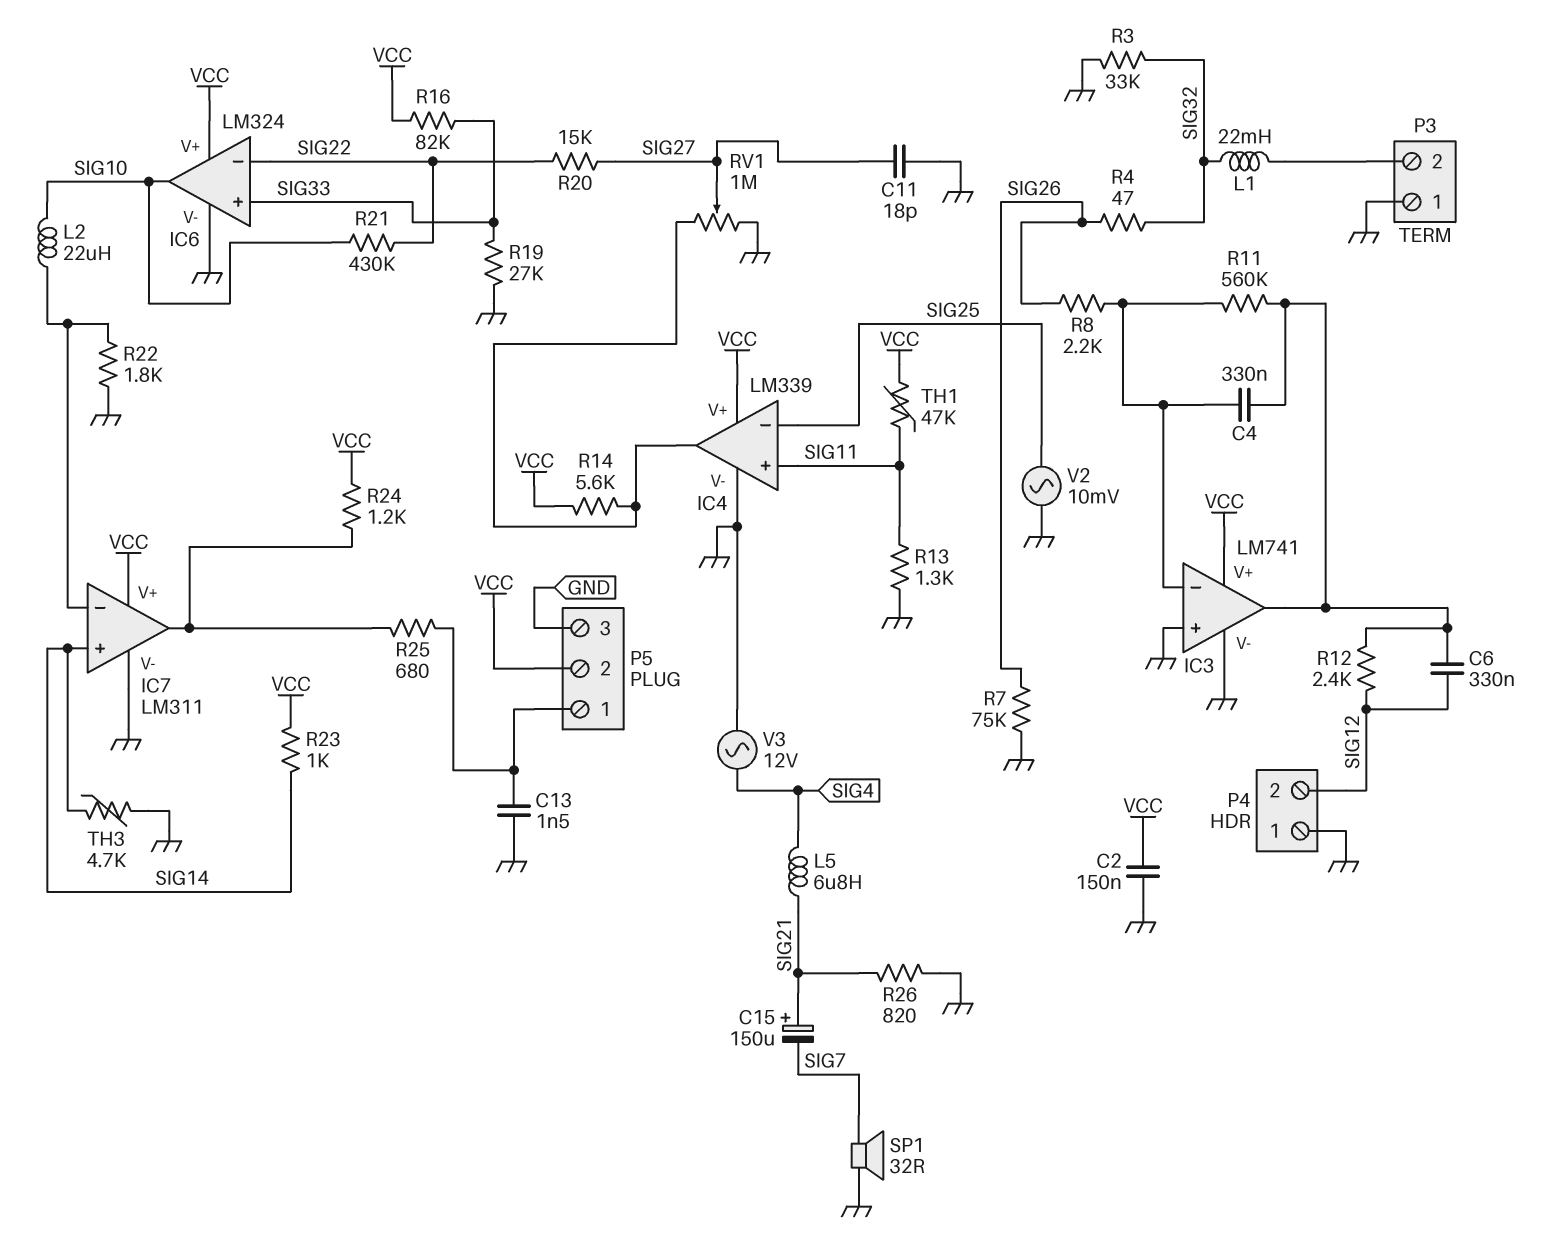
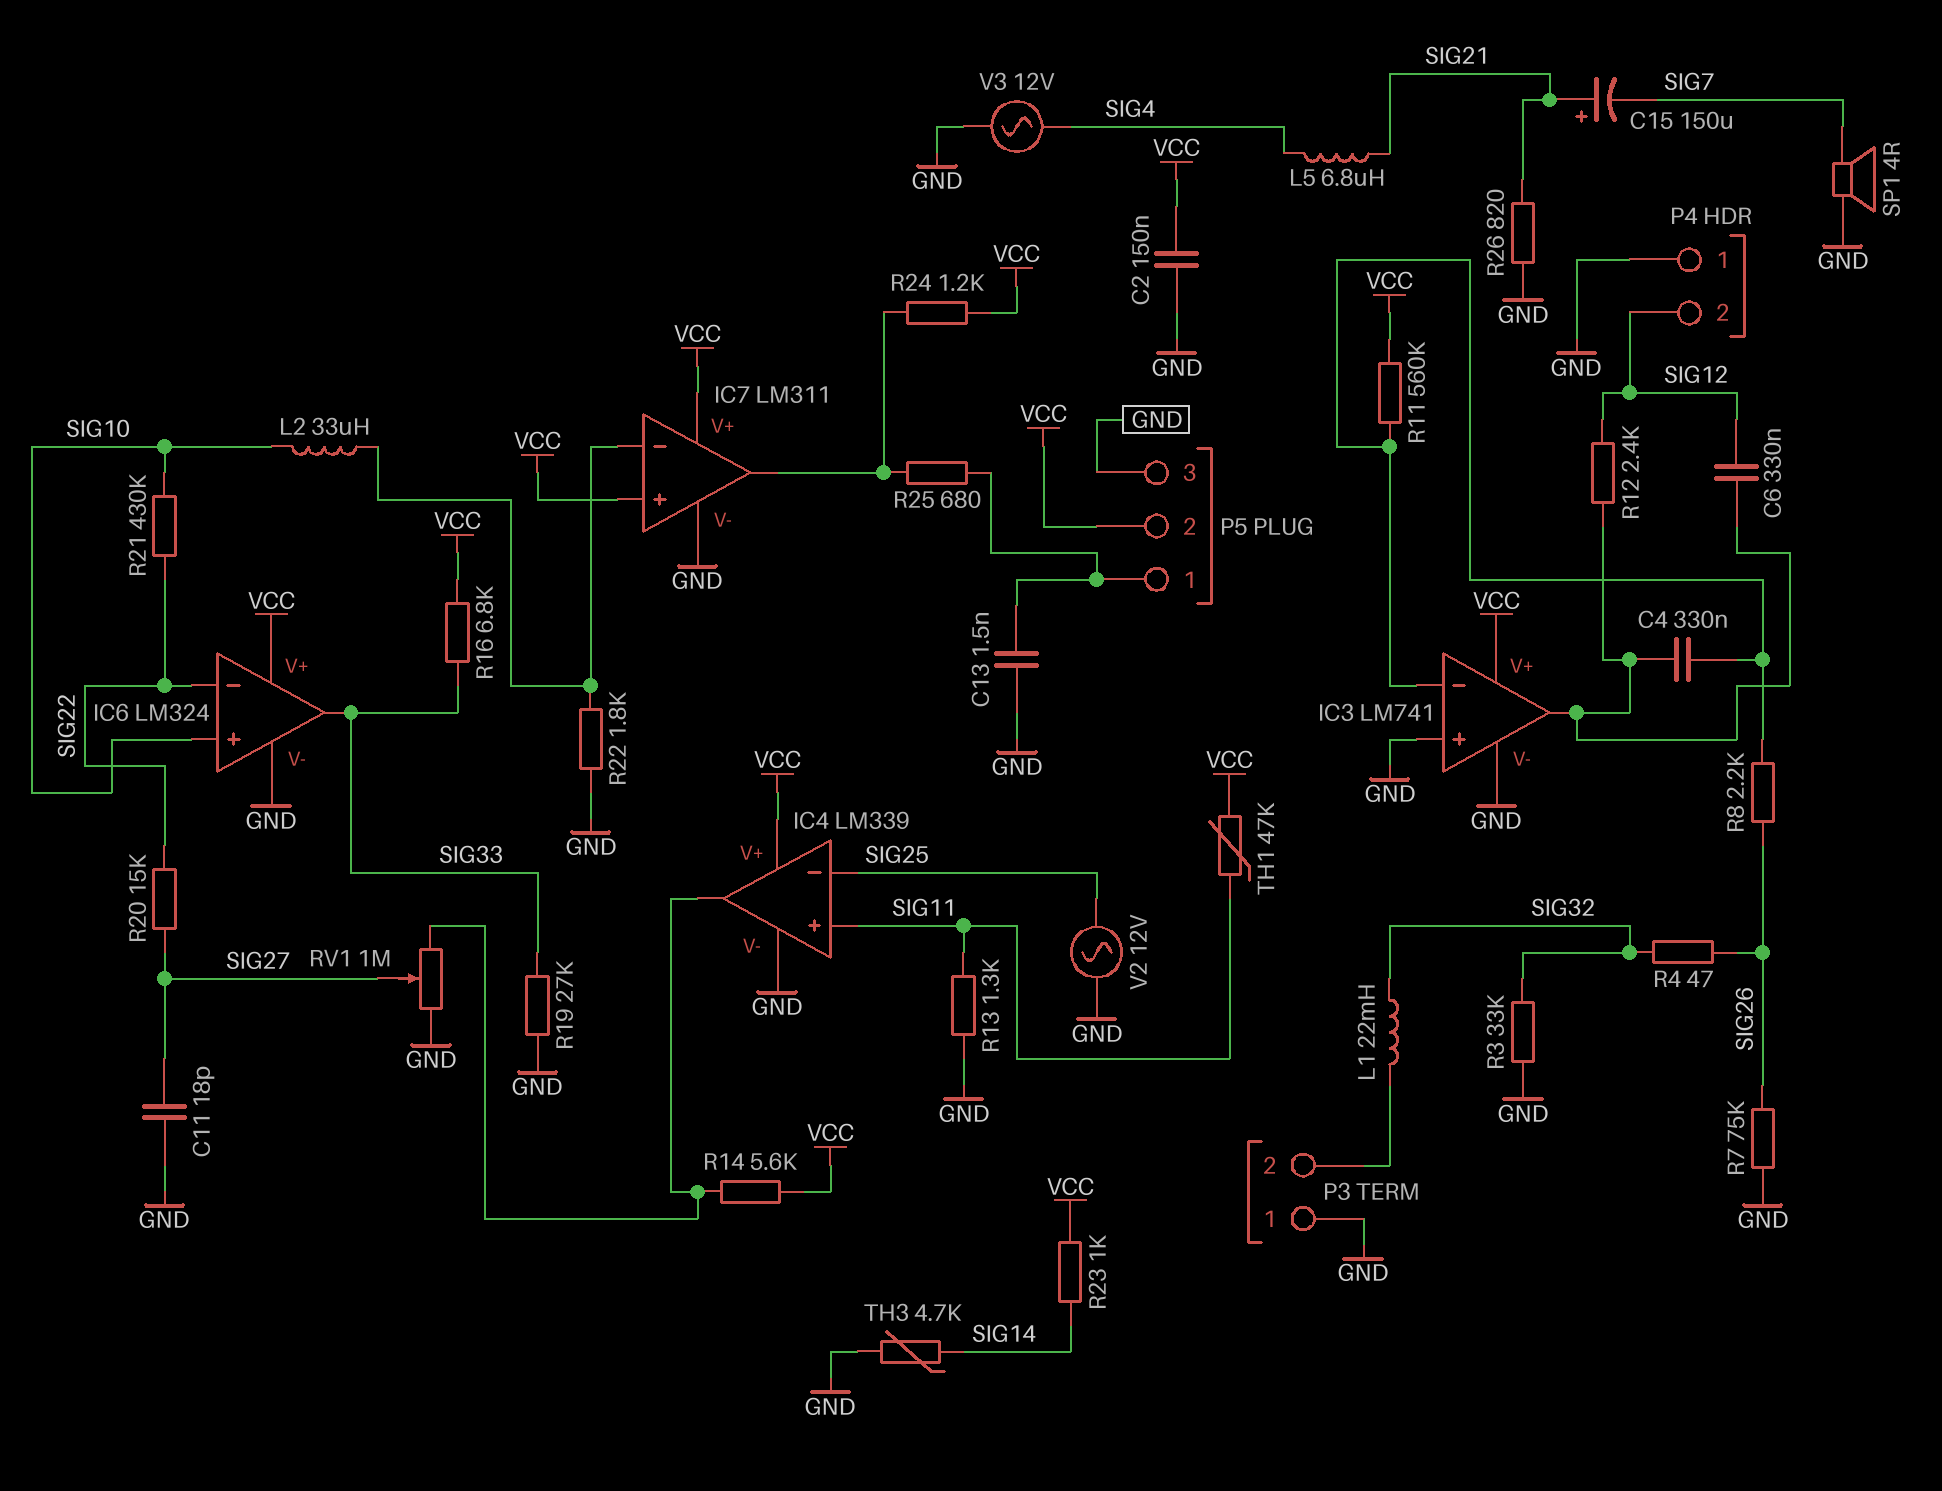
IC6 pin in+: SIG33 -> SIG10
IC6 pin out: SIG10 -> SIG33
IC7 pin in+: SIG14 -> VCC
L2: 22uH (IC7/in-, SIG10) -> 33uH (IC7/in-, SIG10)
R11: 560k (IC3/in-, IC3/out) -> 560k (IC3/in-, VCC)
R16: 82k (SIG33, VCC) -> 6.8k (SIG33, VCC)
SP1: speaker 32R (GND, SIG7) -> speaker 4R (GND, SIG7)
V2: AC 10mV (GND, SIG25) -> AC 12V (GND, SIG25)

